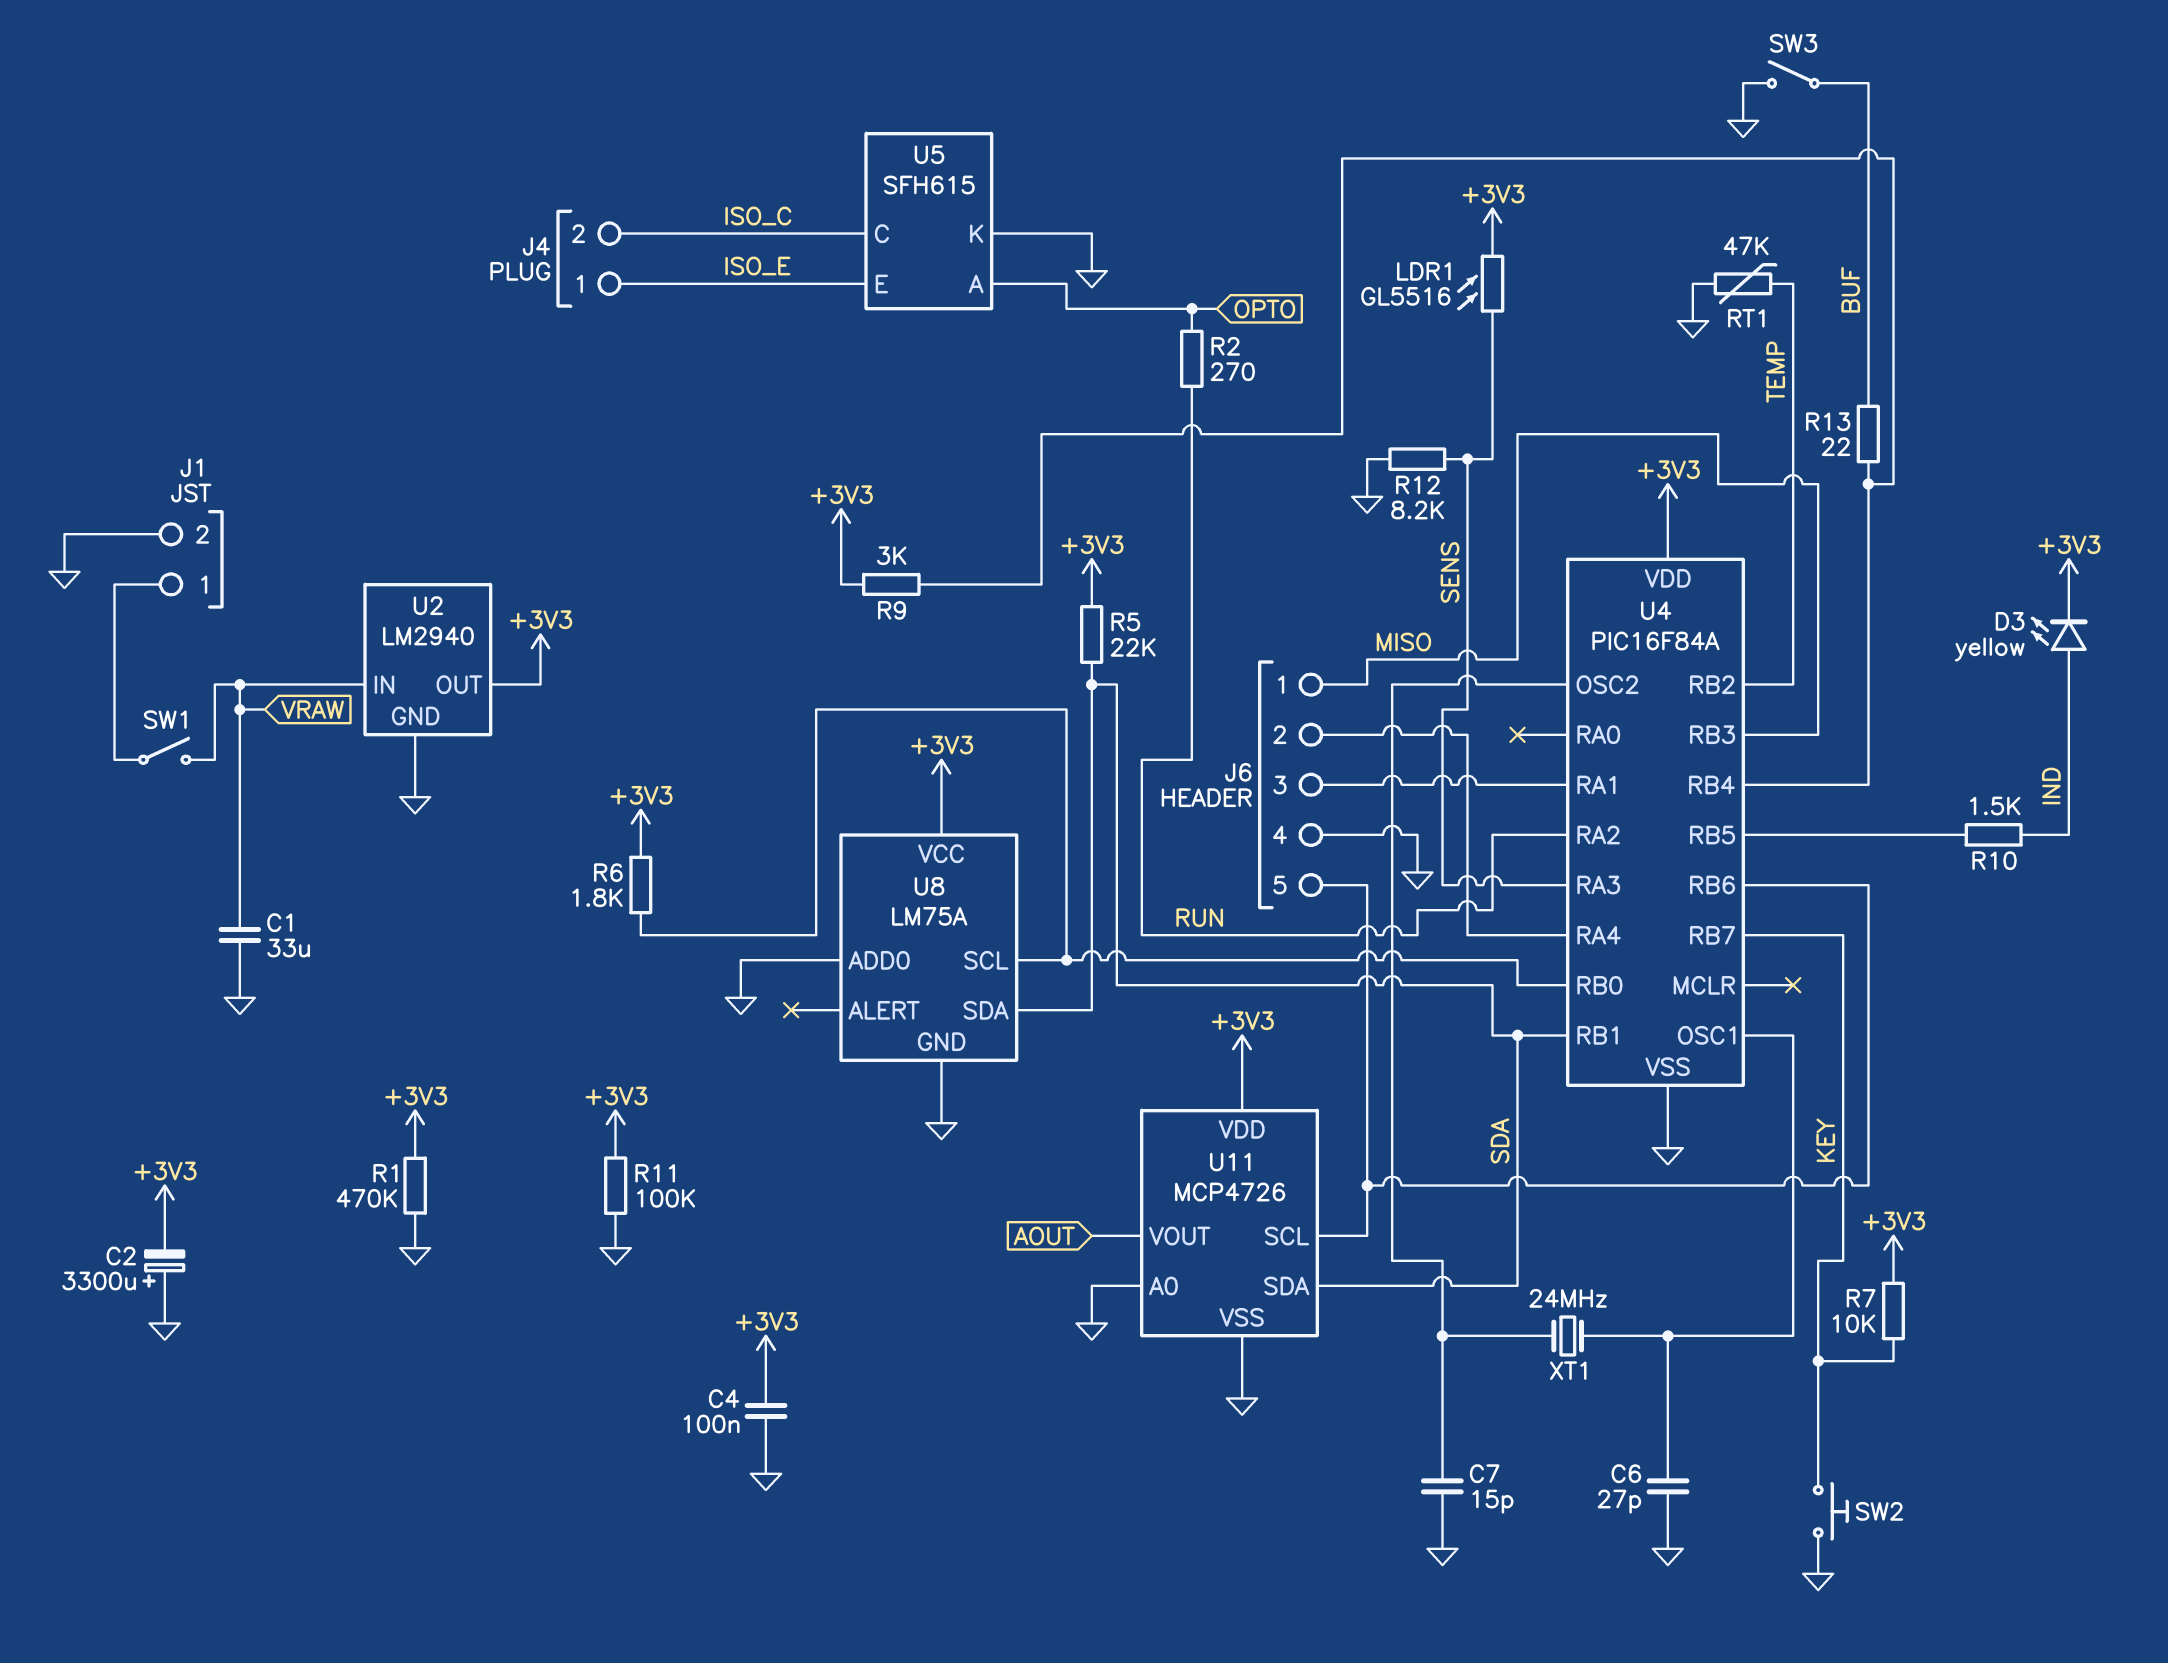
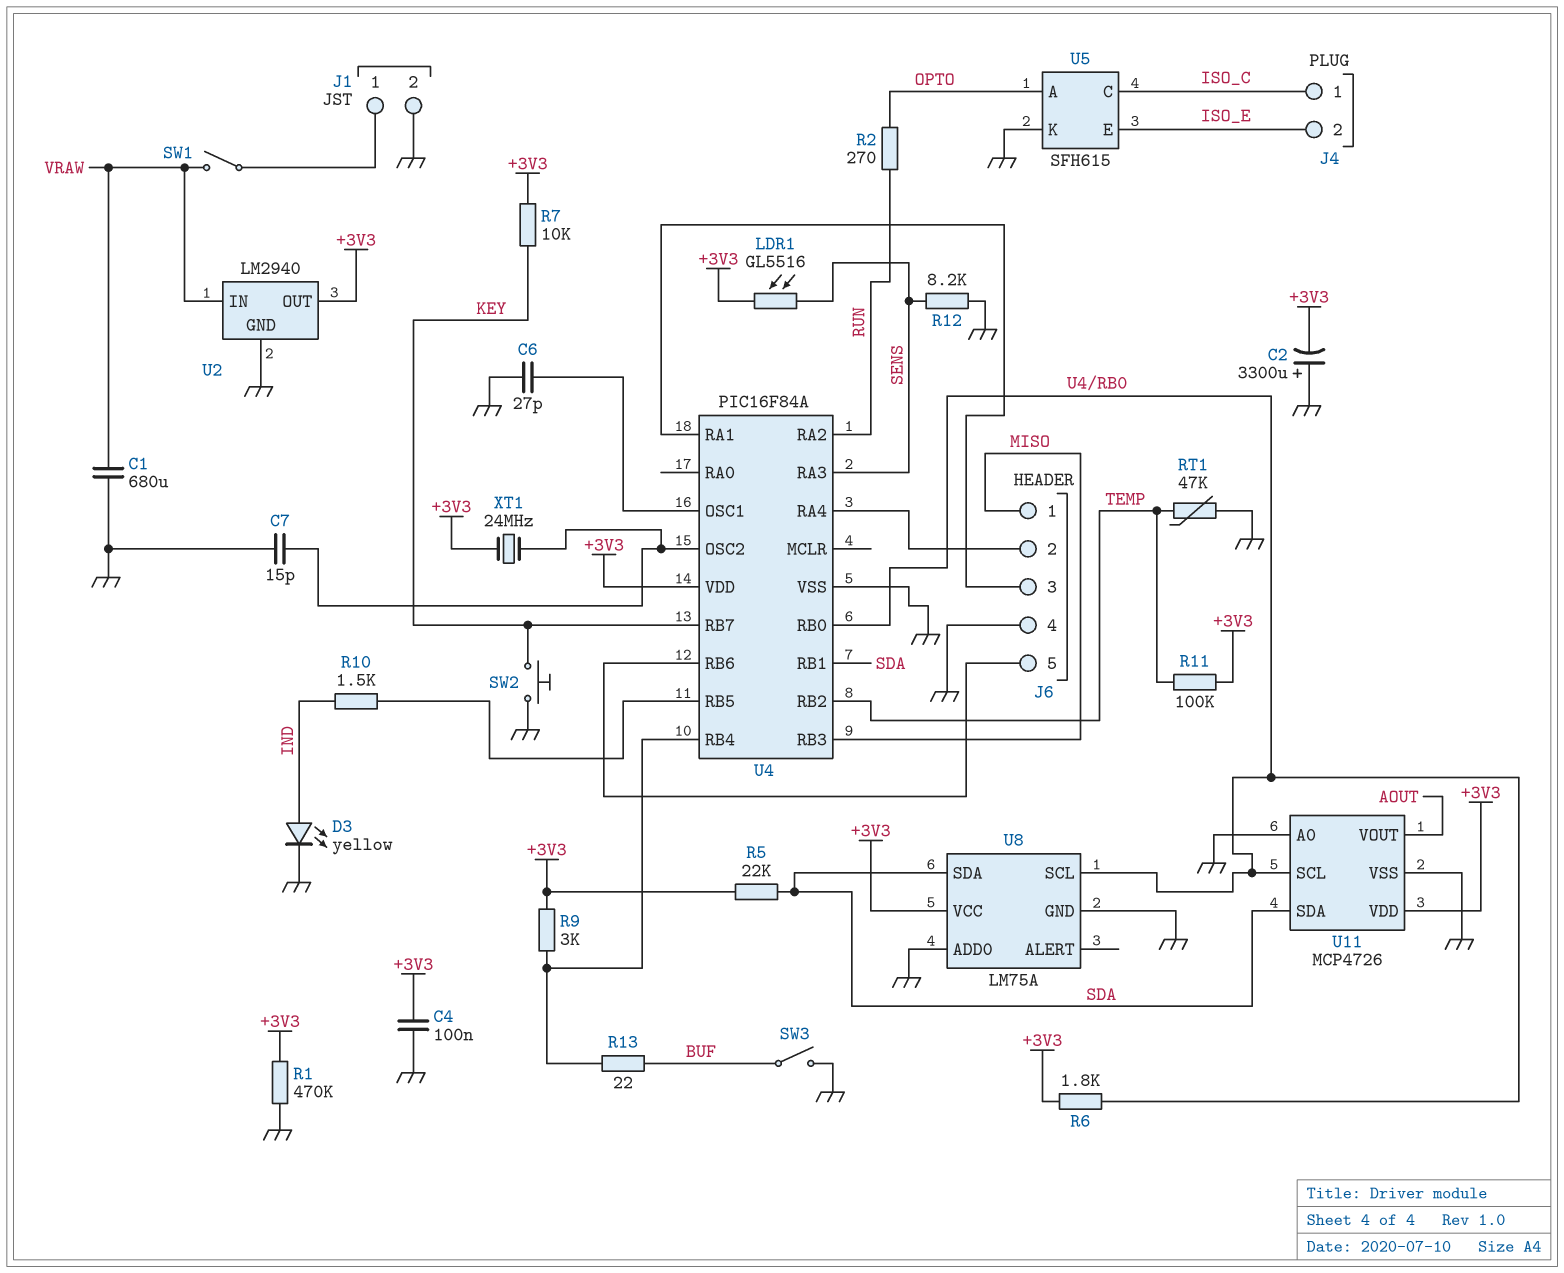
C1: 33uF (GND, VRAW) -> 680uF (GND, VRAW)
D3: LED yellow (A IND, K +3V3) -> LED yellow (A IND, K GND)
J4 pin 1: ISO_E -> ISO_C
J4 pin 2: ISO_C -> ISO_E
R11: 100k (+3V3, GND) -> 100k (+3V3, TEMP)
U11 pin SCL: J6/5 -> U4/RB0
XT1: 24MHz (U4/OSC1, U4/OSC2) -> 24MHz (+3V3, U4/OSC2)

